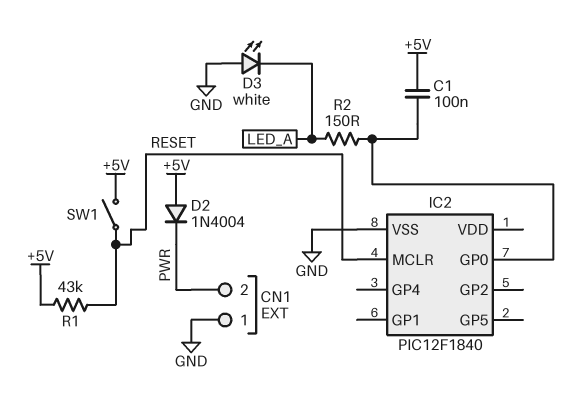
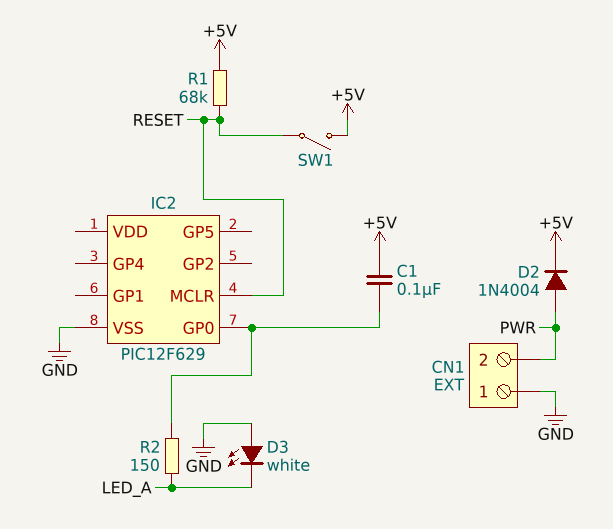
D2: diode 1N4004 (A +5V, K PWR) -> diode 1N4004 (A PWR, K +5V)
IC2: PIC12F1840 -> PIC12F629
R1: 43k (+5V, RESET) -> 68k (+5V, RESET)

